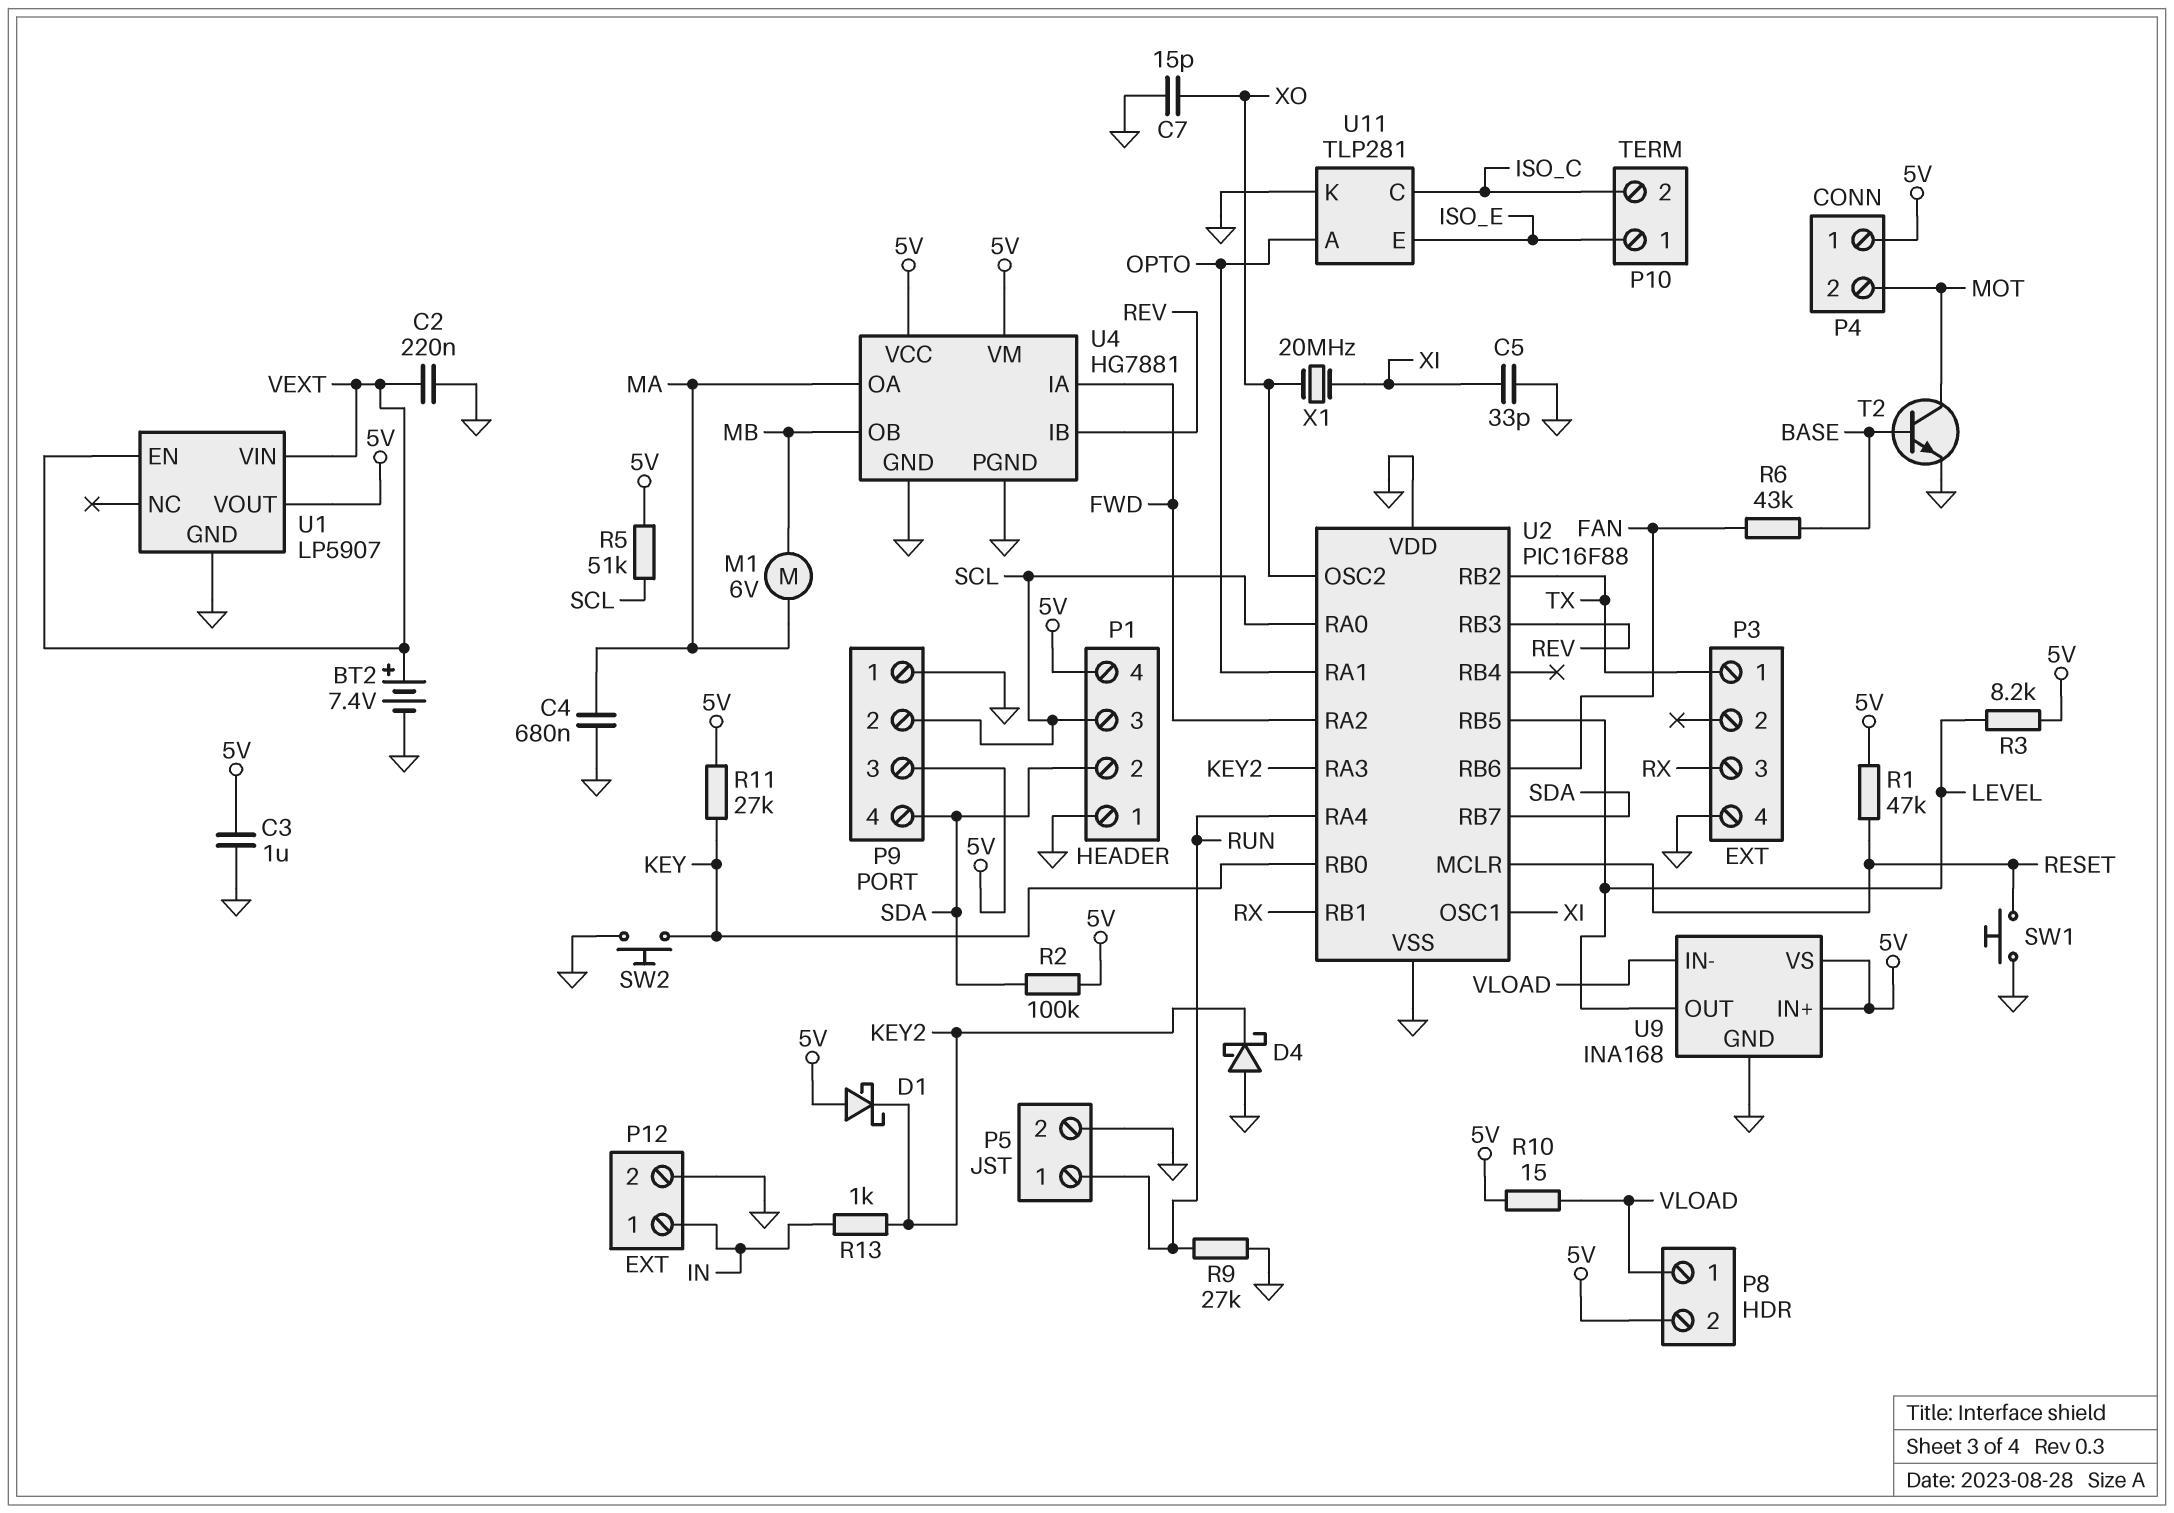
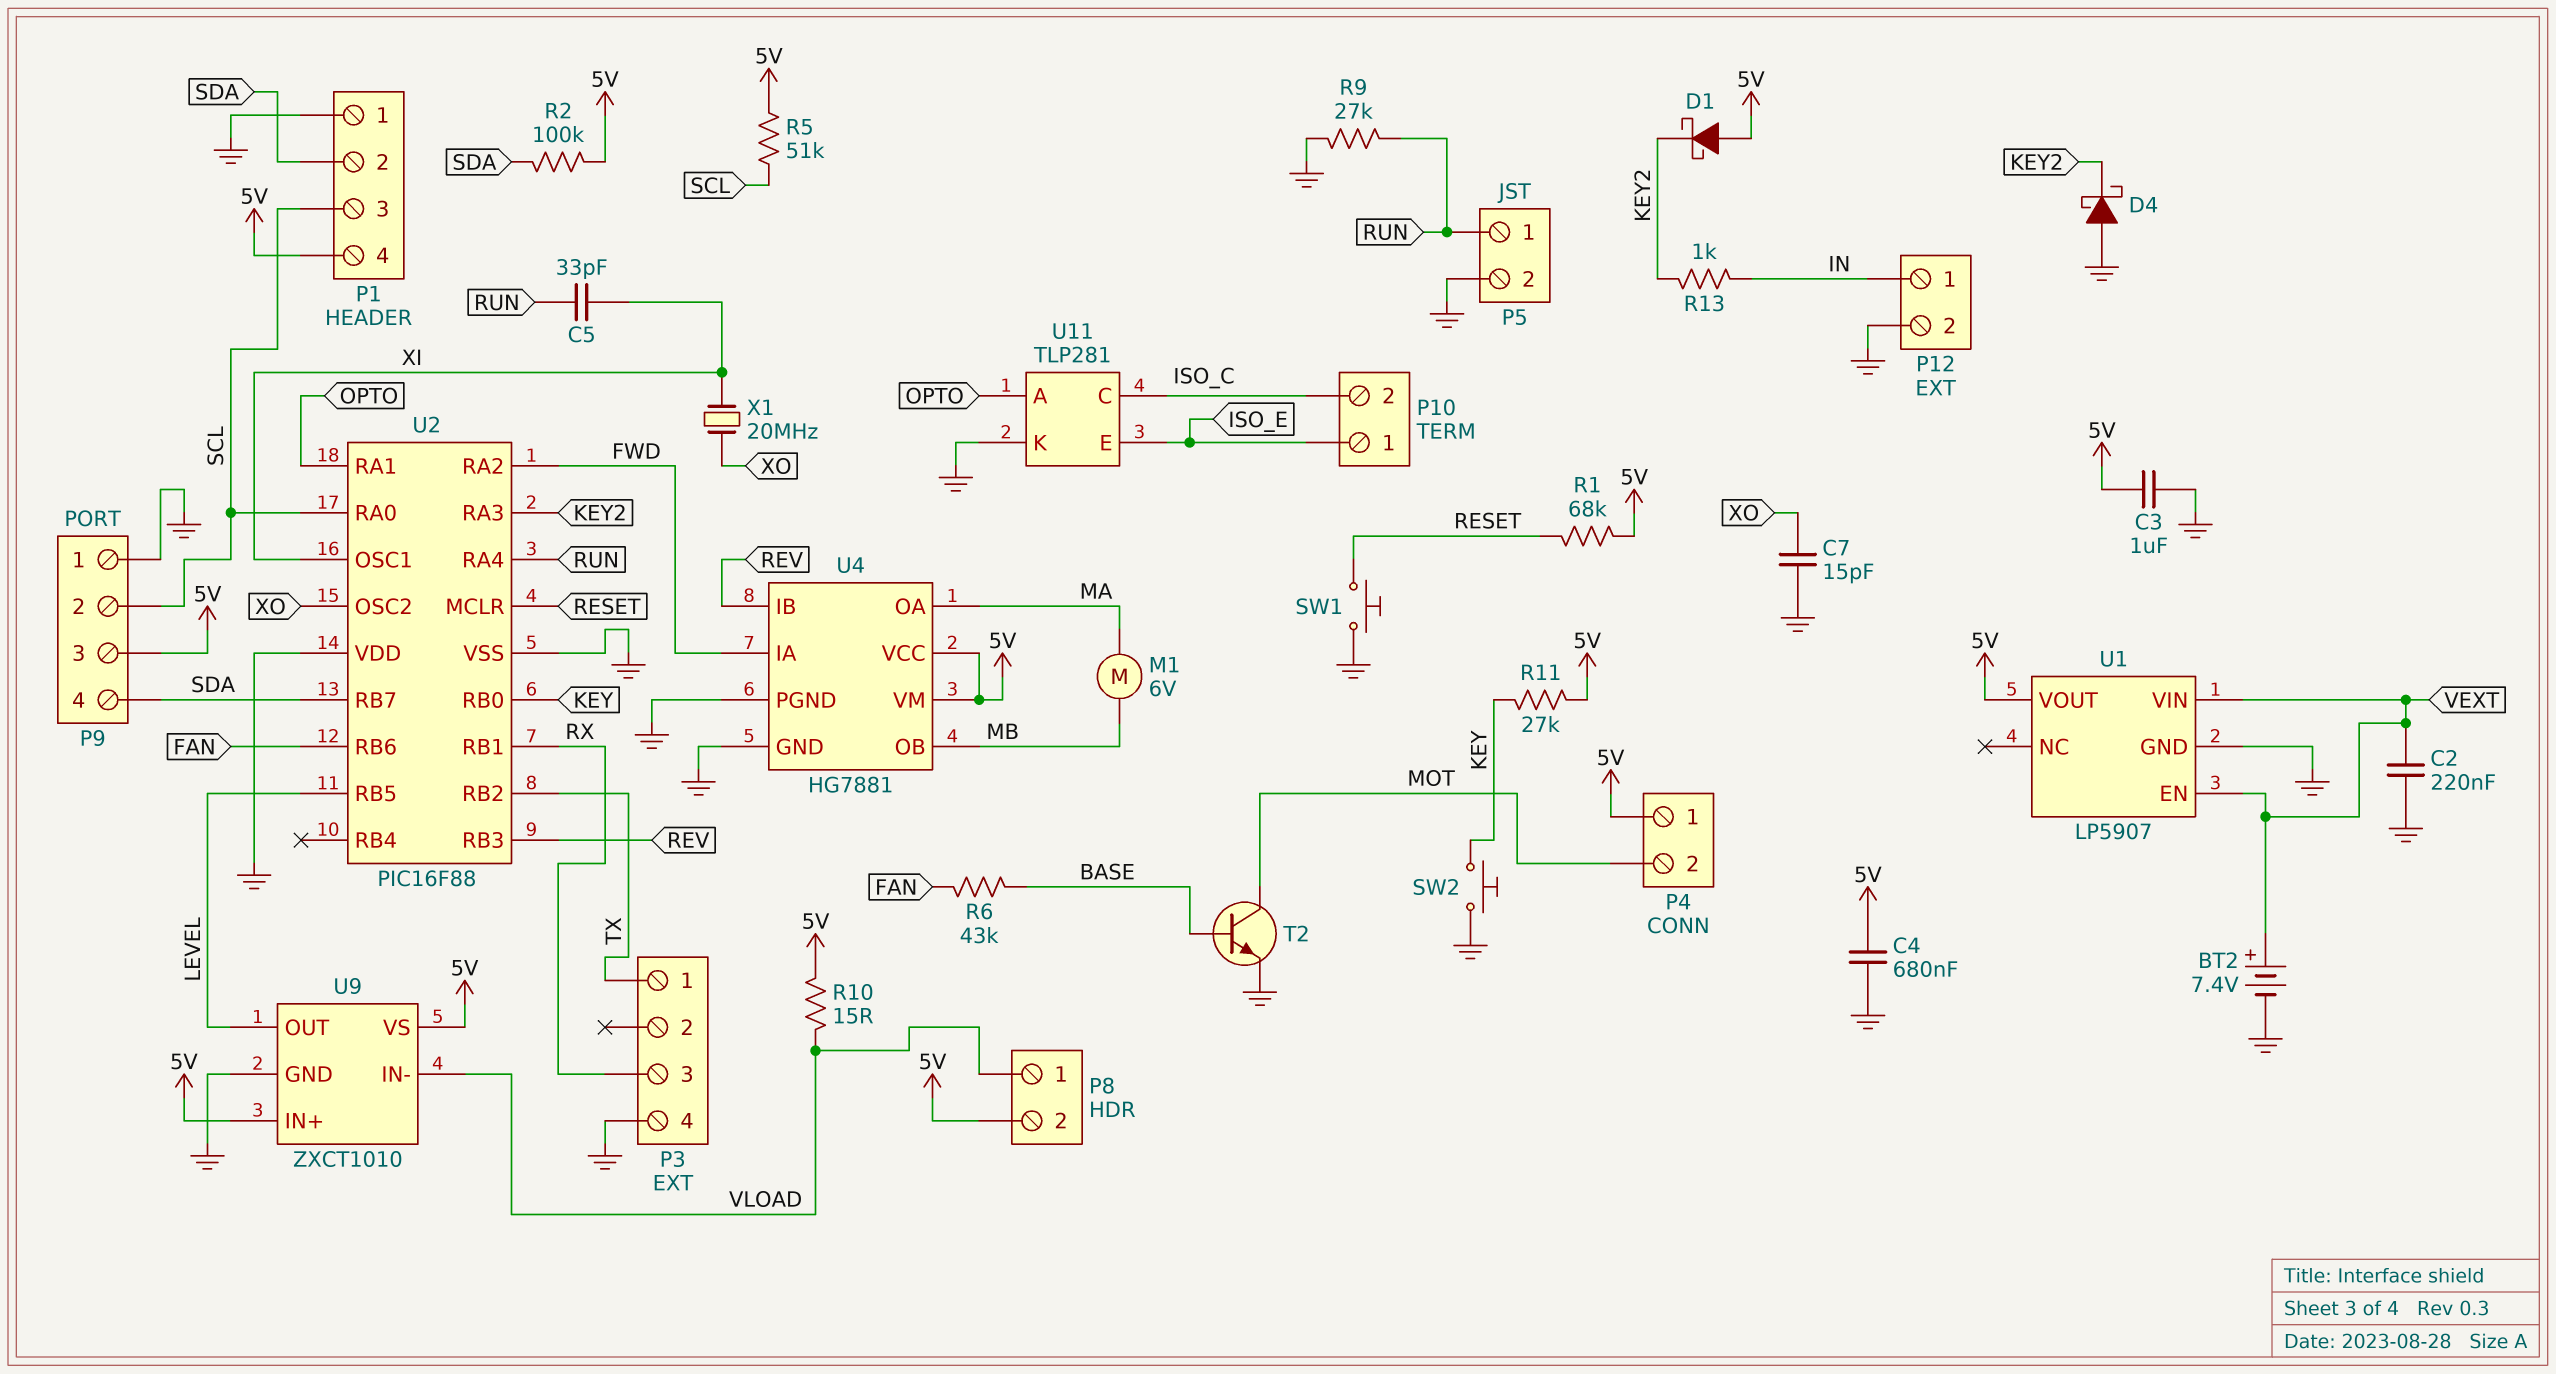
C4: 680nF (GND, MA) -> 680nF (5V, GND)
C5: 33pF (GND, XI) -> 33pF (RUN, XI)
R1: 47k (5V, RESET) -> 68k (5V, RESET)
R3: 8.2k (5V, LEVEL) -> none
U9: INA168 -> ZXCT1010

